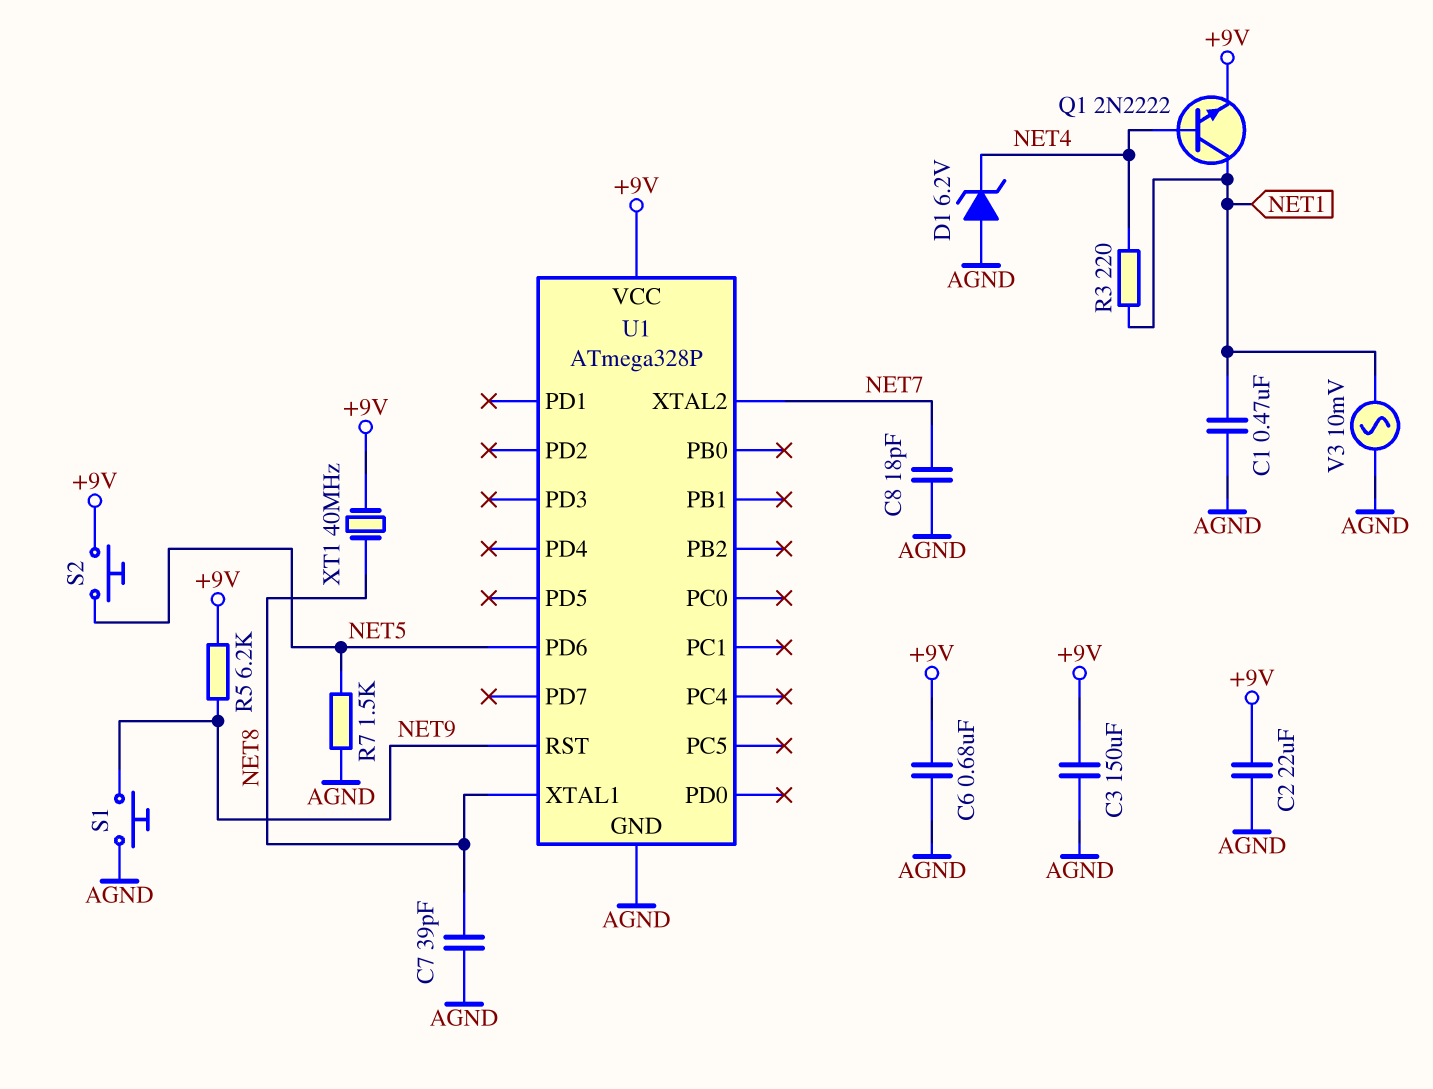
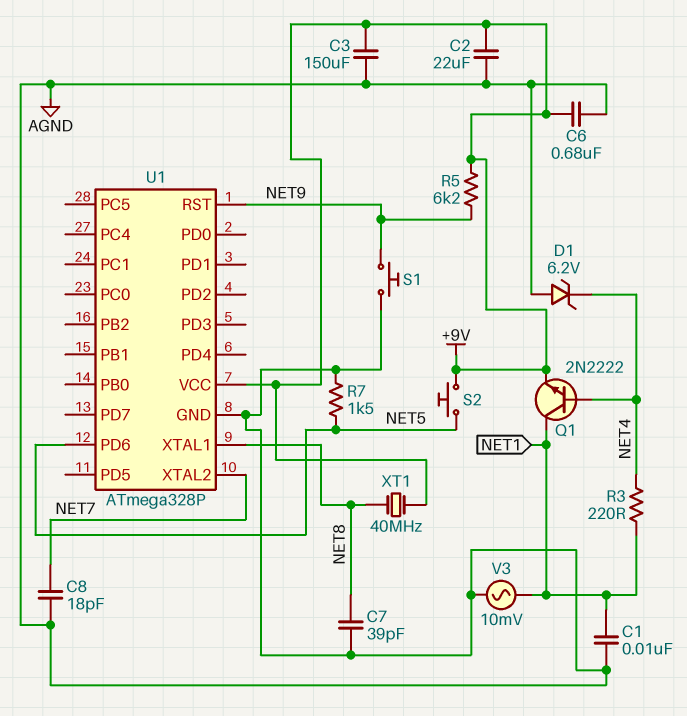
C1: 470nF (AGND, NET1) -> 10nF (AGND, NET1)

